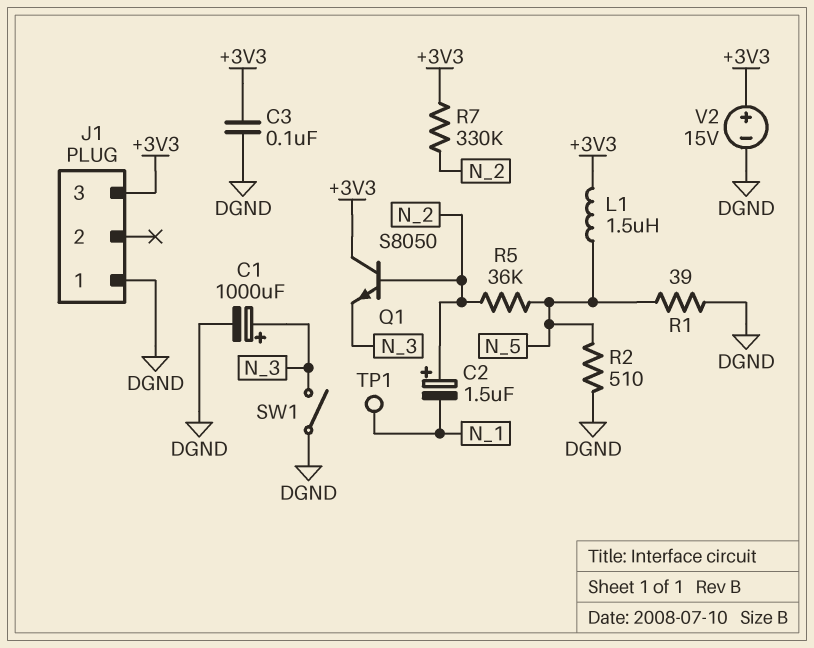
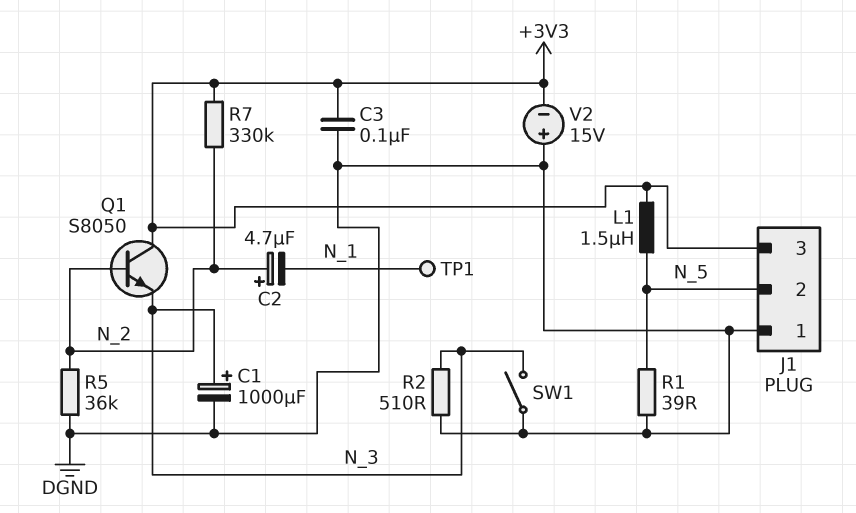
C2: 1.5uF (plus N_2, minus N_1) -> 4.7uF (plus N_2, minus N_1)
J1 pin 2: none -> N_5
R2: 510 (DGND, N_5) -> 510 (DGND, N_3)
R5: 36k (N_2, N_5) -> 36k (DGND, N_2)
V2: 15V (plus +3V3, minus DGND) -> 15V (plus DGND, minus +3V3)

